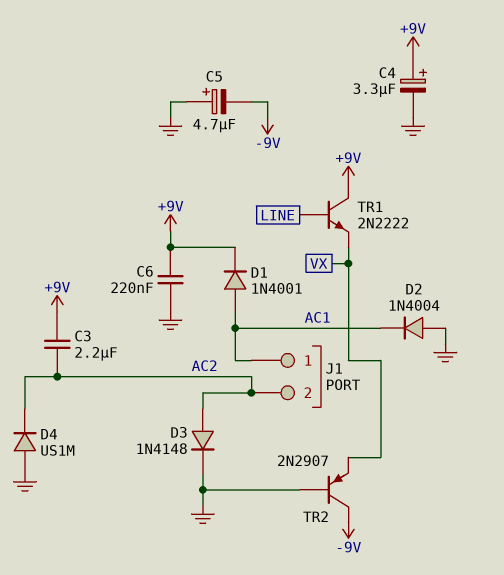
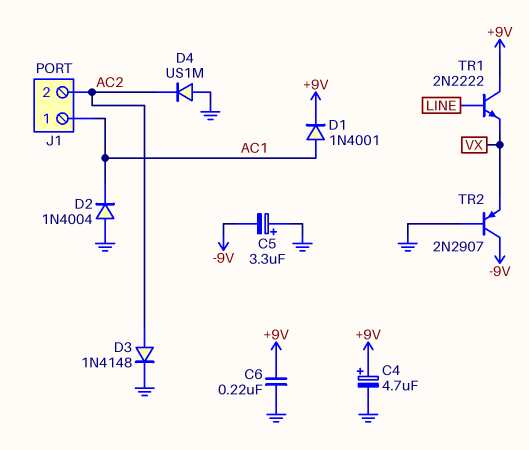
C3: 2.2uF (+9V, AC2) -> none
C4: 3.3uF (plus +9V, minus GND) -> 4.7uF (plus +9V, minus GND)
C5: 4.7uF (plus GND, minus -9V) -> 3.3uF (plus GND, minus -9V)

